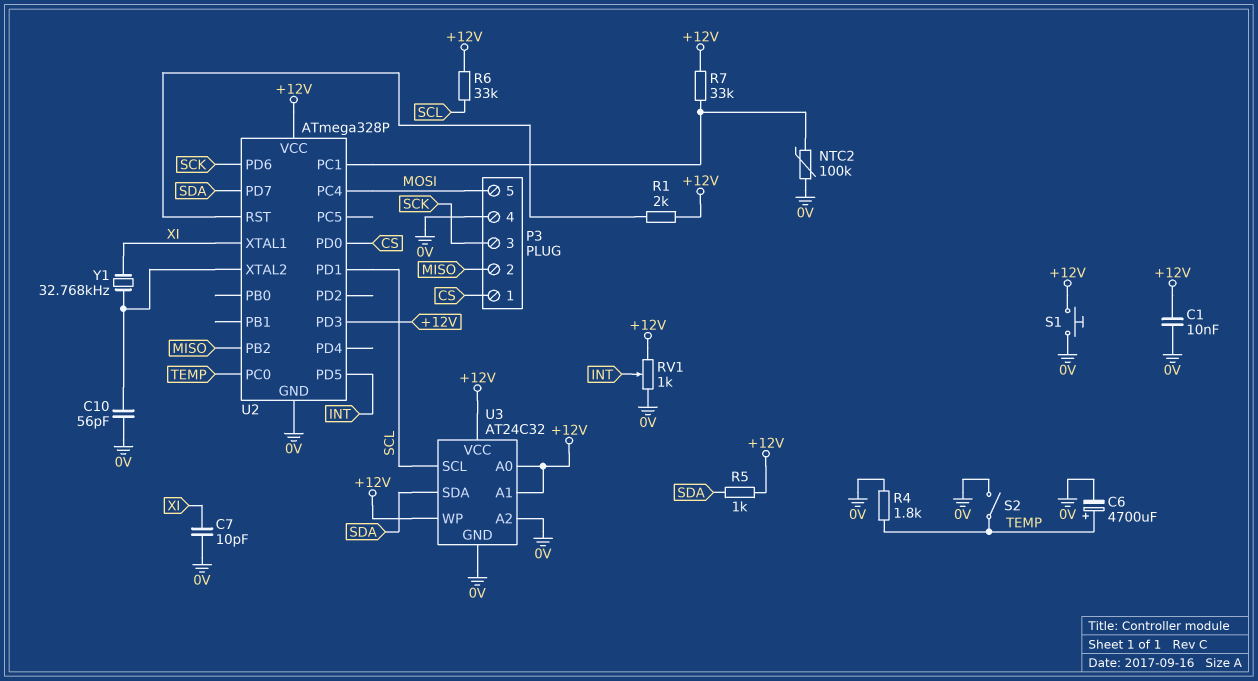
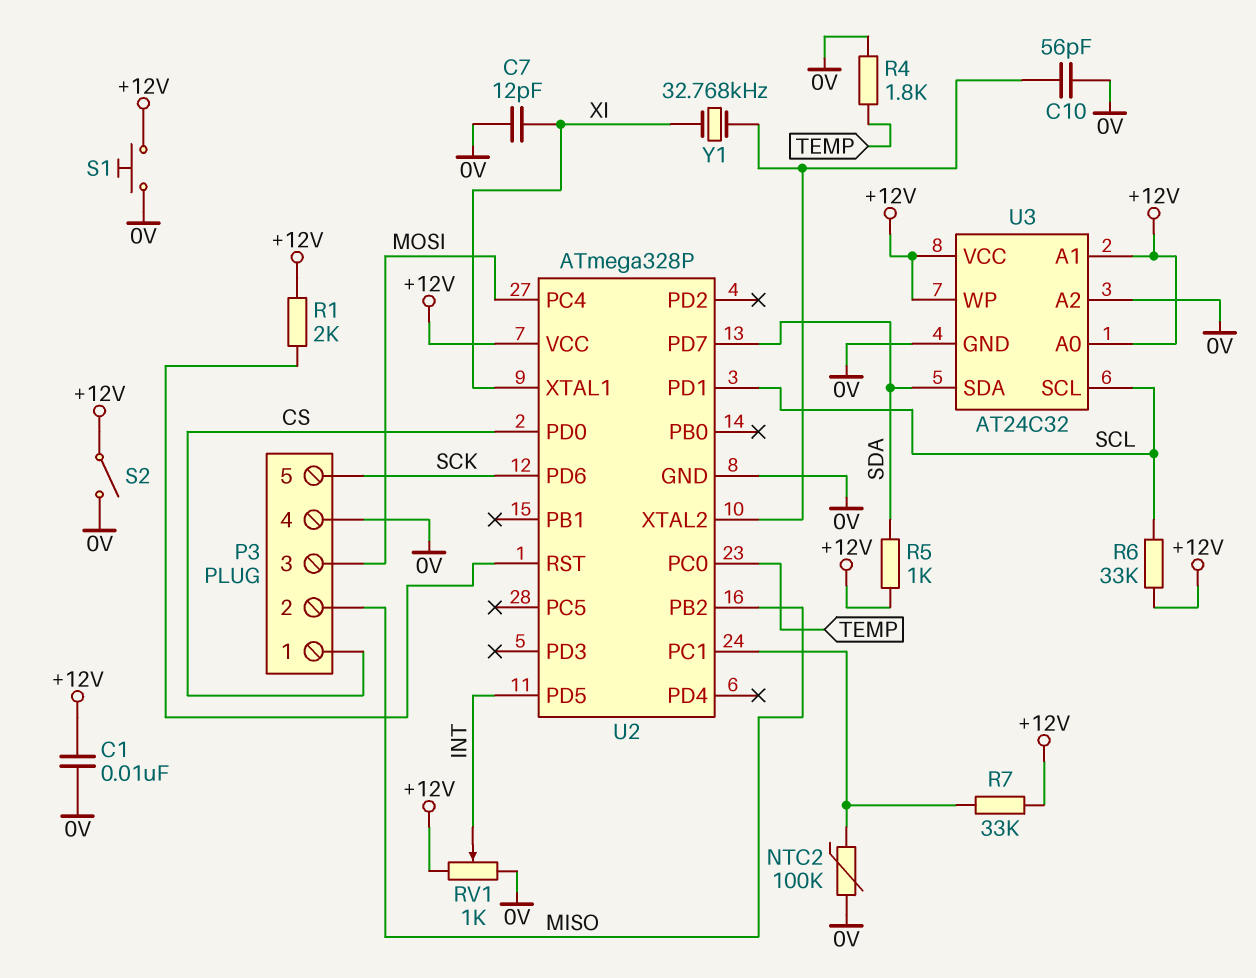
C6: 4700uF (plus TEMP, minus 0V) -> none
C7: 10pF (0V, XI) -> 12pF (0V, XI)
P3 pin 3: SCK -> MOSI
P3 pin 5: MOSI -> SCK
S2: switch (0V, TEMP) -> switch (+12V, 0V)
U2 pin PD3: +12V -> none

